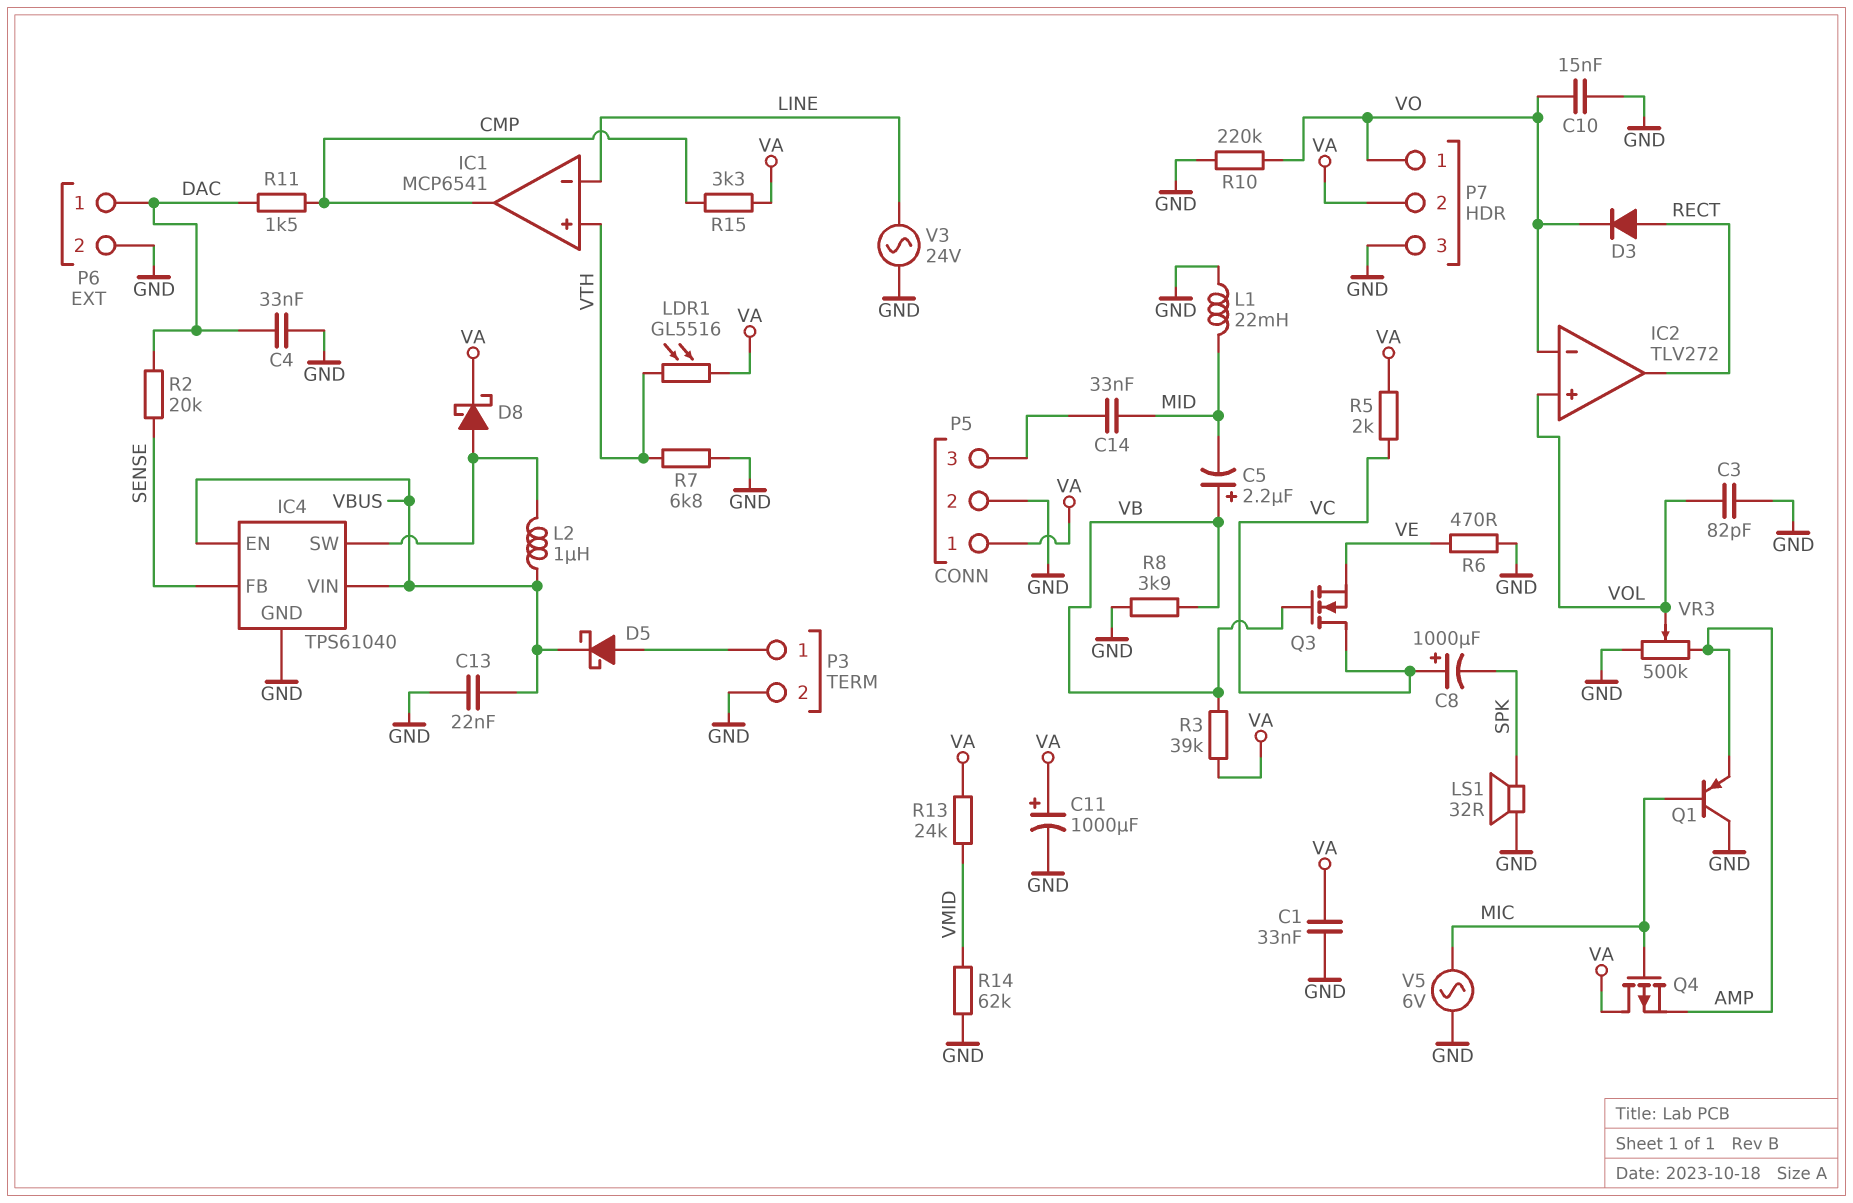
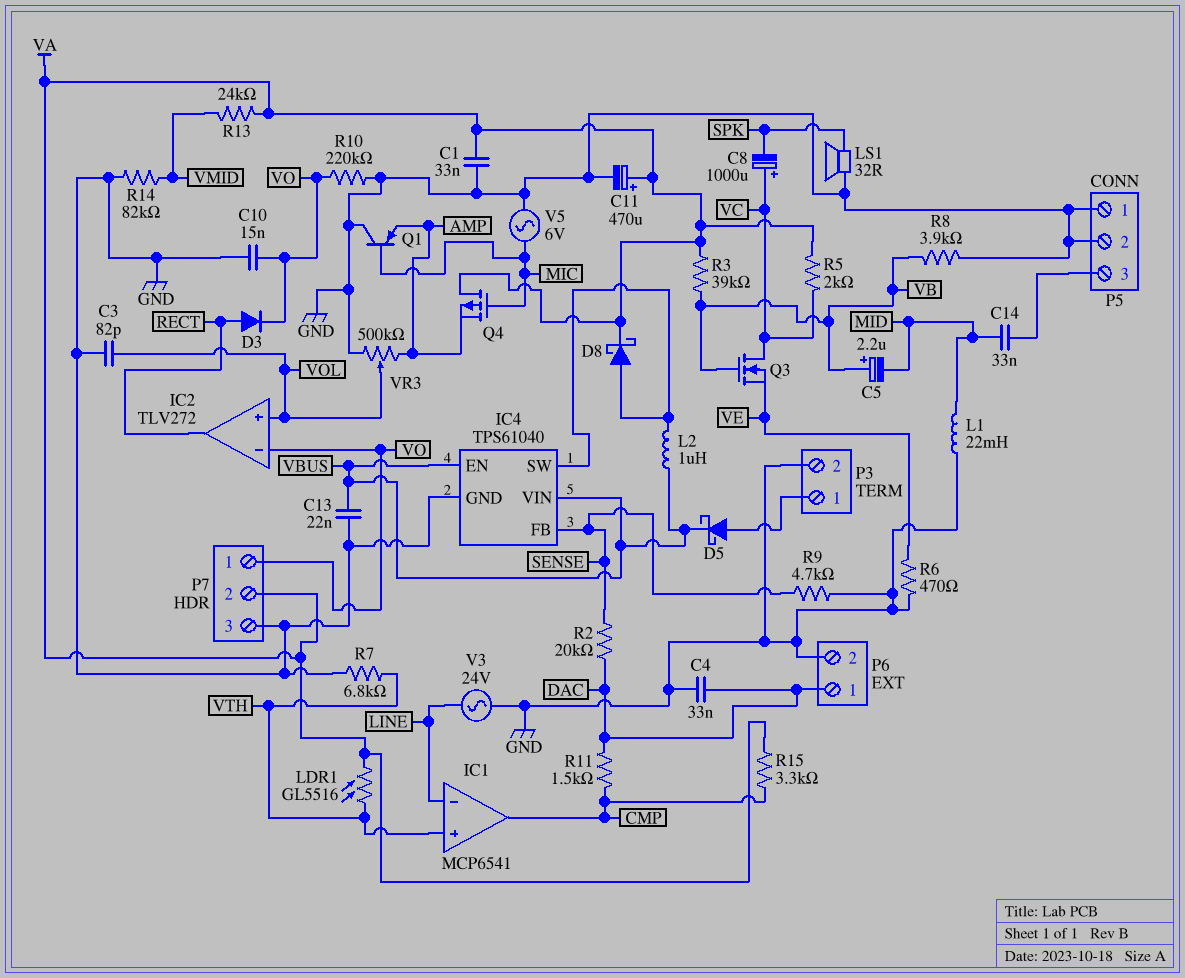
C11: 1000uF (plus VA, minus GND) -> 470uF (plus VA, minus GND)
P5 pin 1: VA -> GND
R9: none -> 4.7k (GND, SENSE)
R14: 62k (GND, VMID) -> 82k (GND, VMID)

